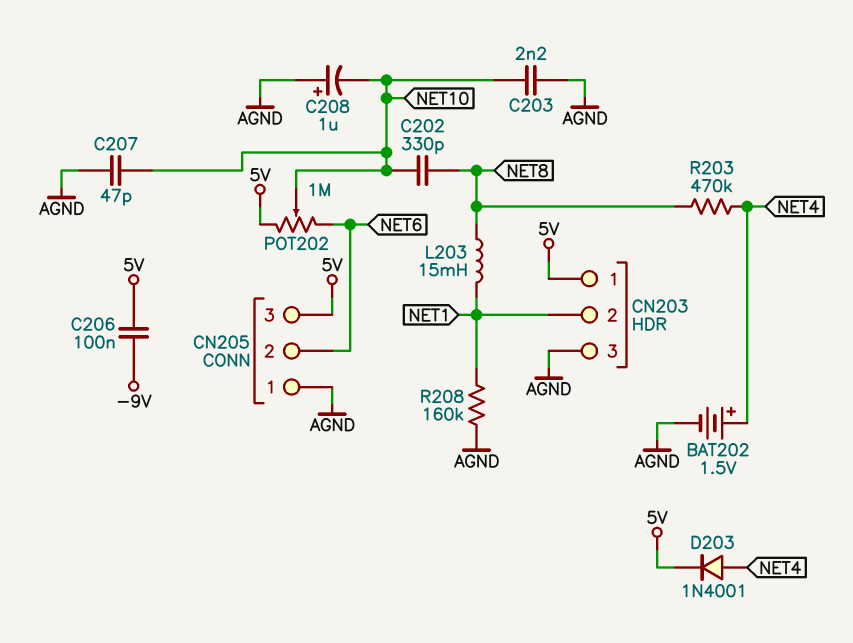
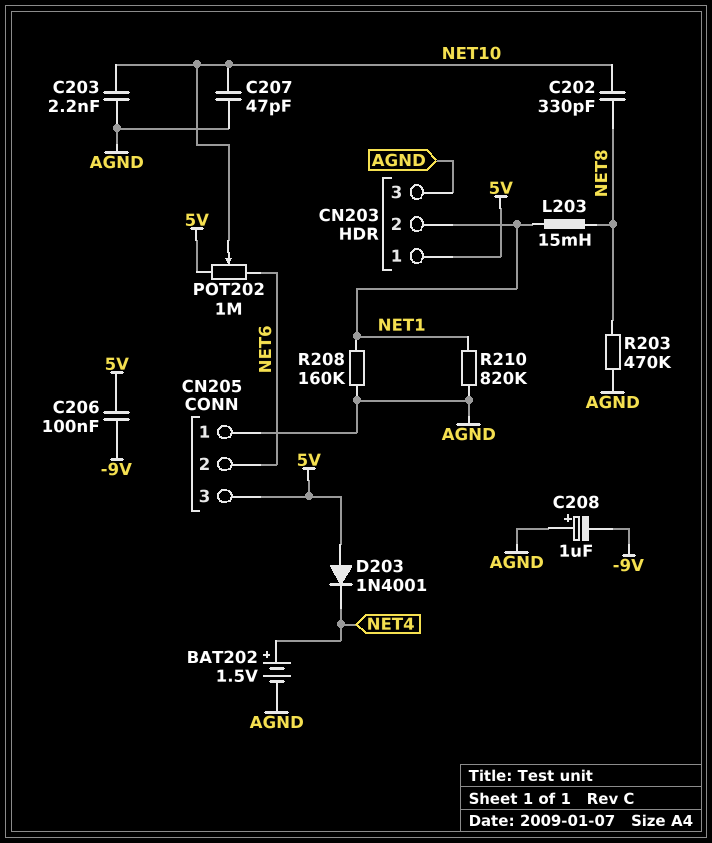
C208: 1uF (plus AGND, minus NET10) -> 1uF (plus AGND, minus -9V)
D203: diode 1N4001 (A NET4, K 5V) -> diode 1N4001 (A 5V, K NET4)
R203: 470k (NET4, NET8) -> 470k (AGND, NET8)
R210: none -> 820k (AGND, NET1)

